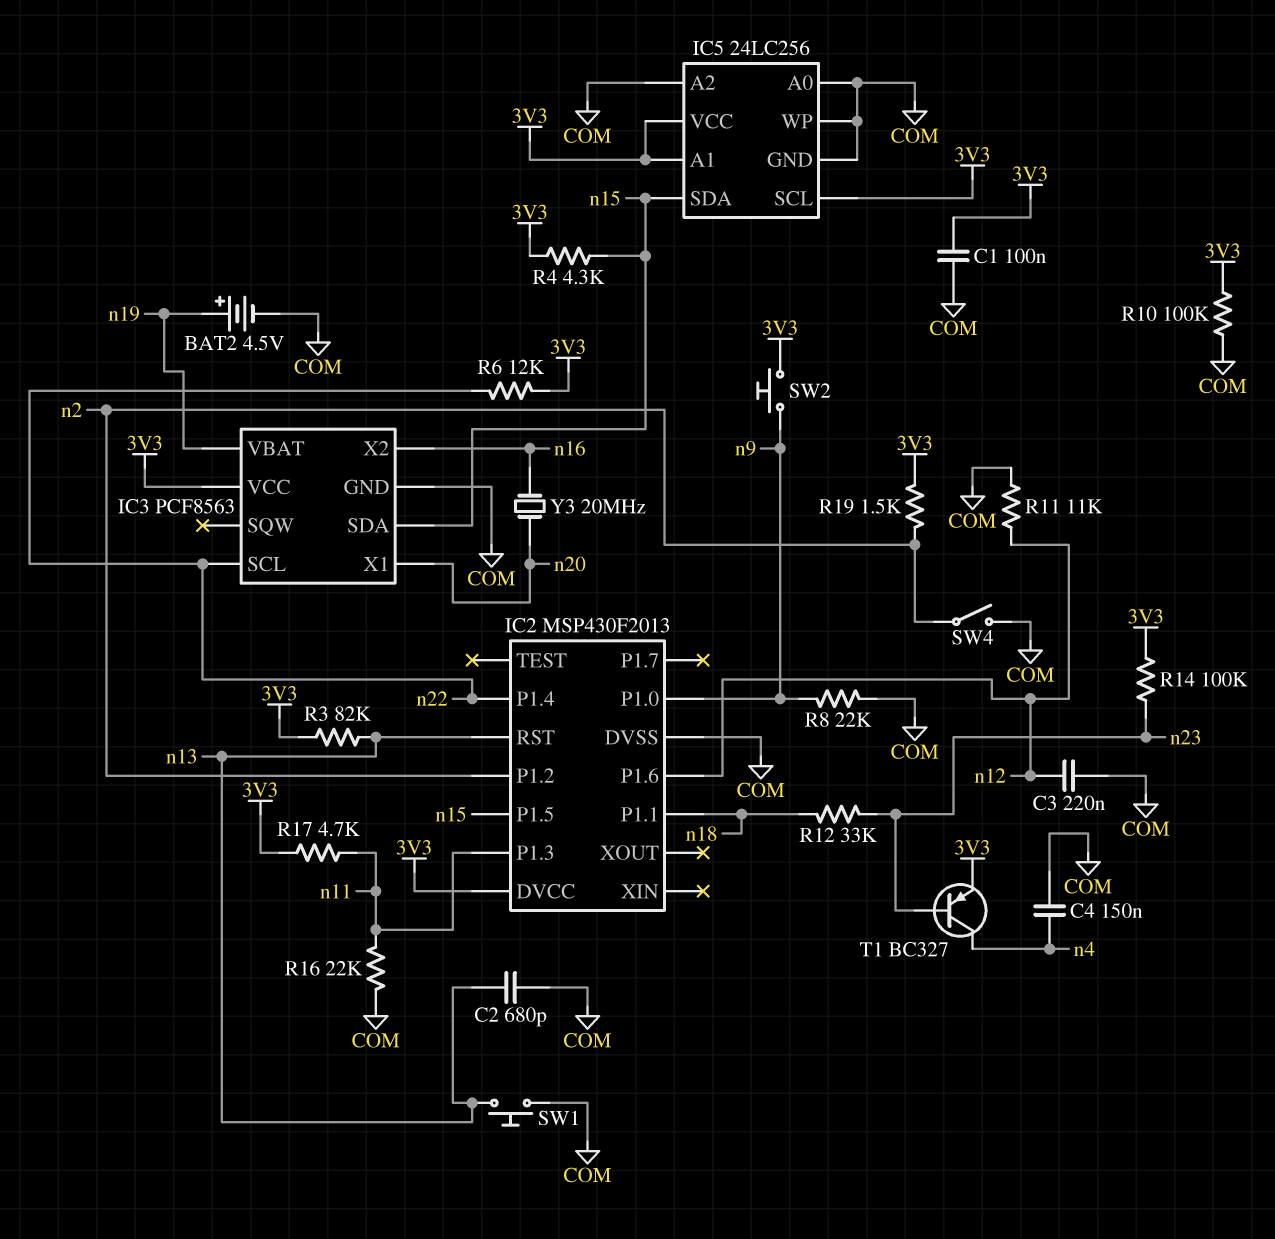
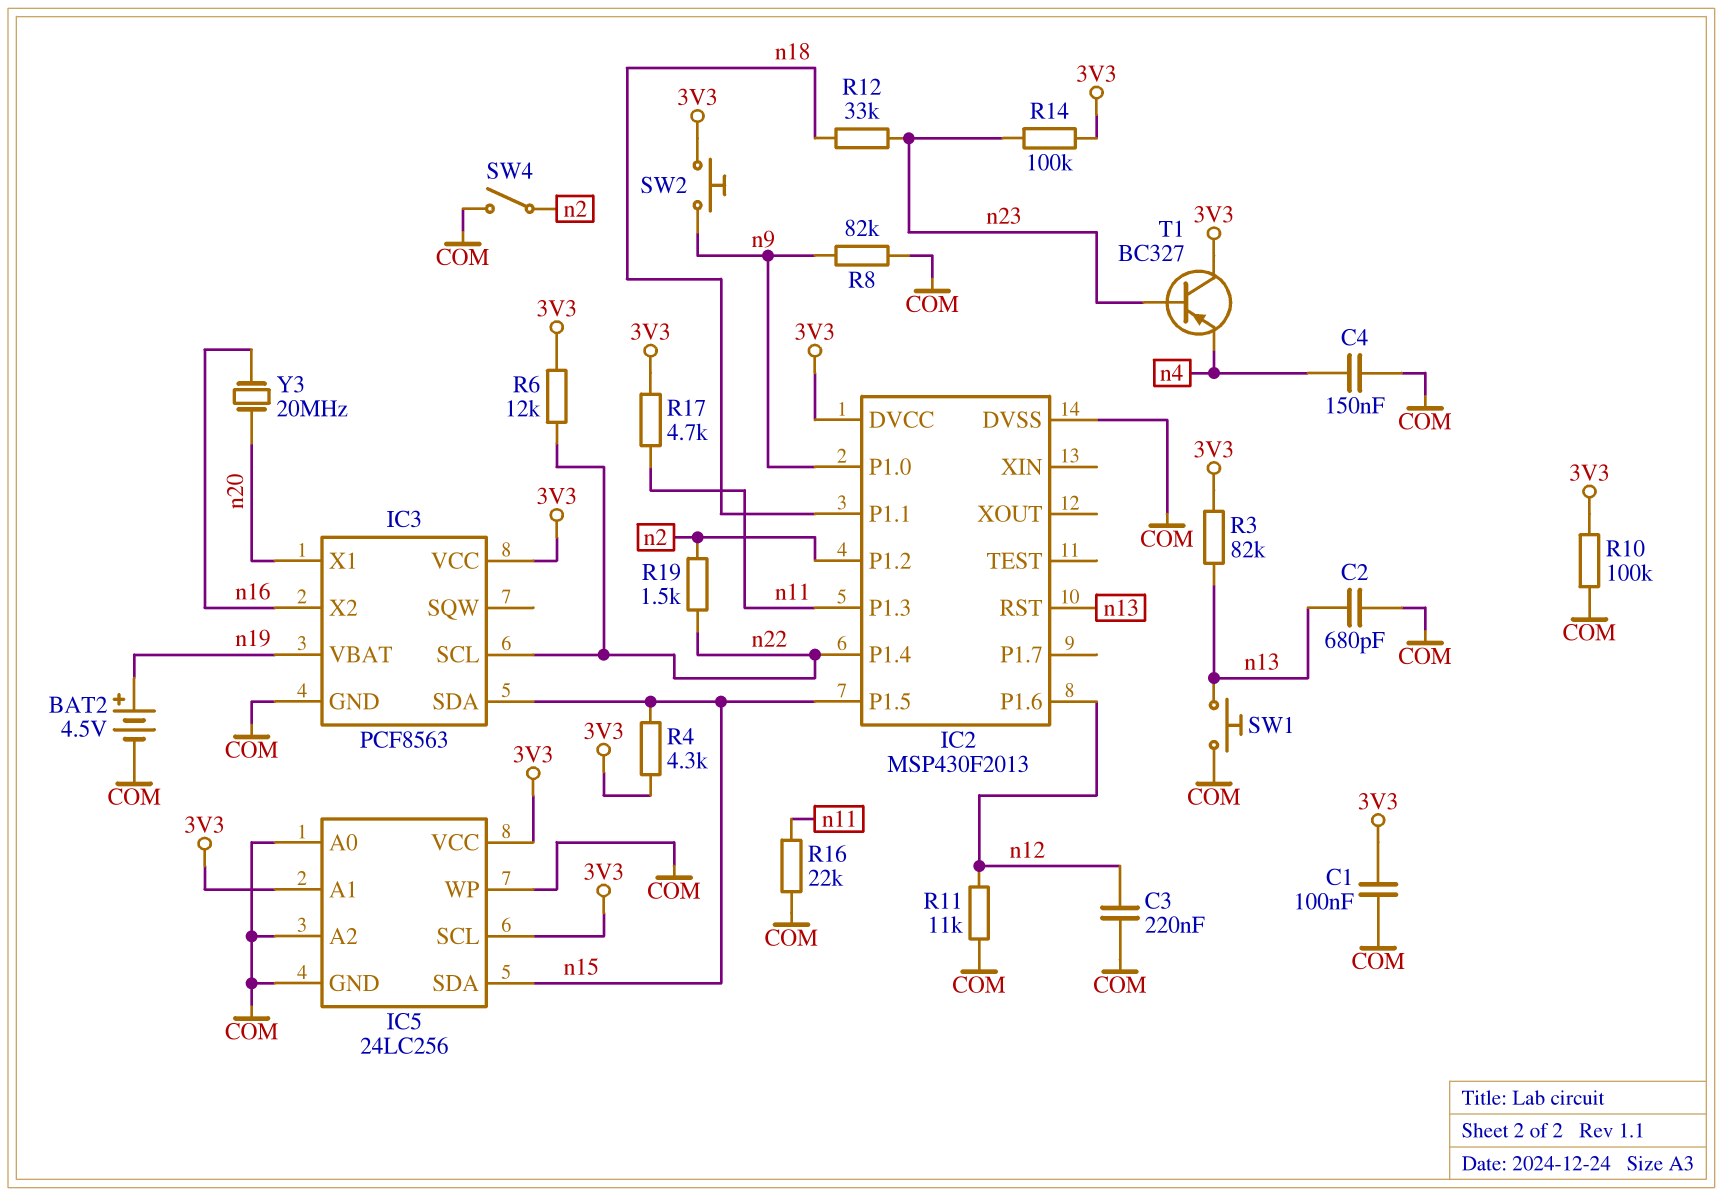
R8: 22k (COM, n9) -> 82k (COM, n9)
R19: 1.5k (3V3, n2) -> 1.5k (n2, n22)
T1: PNP BC327 (B n23, C n4, E 3V3) -> PNP BC327 (B n23, C 3V3, E n4)

